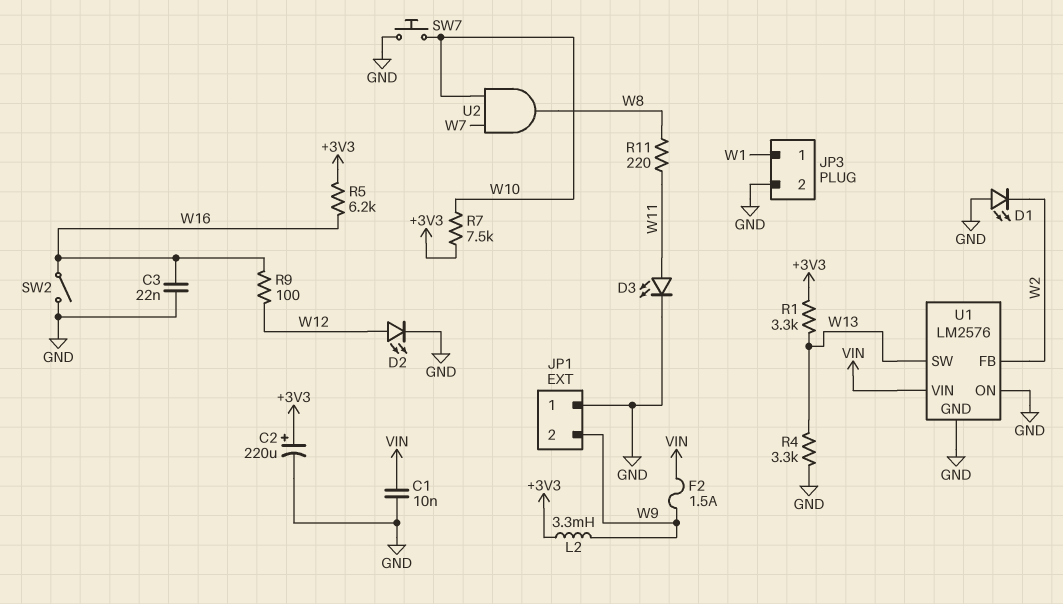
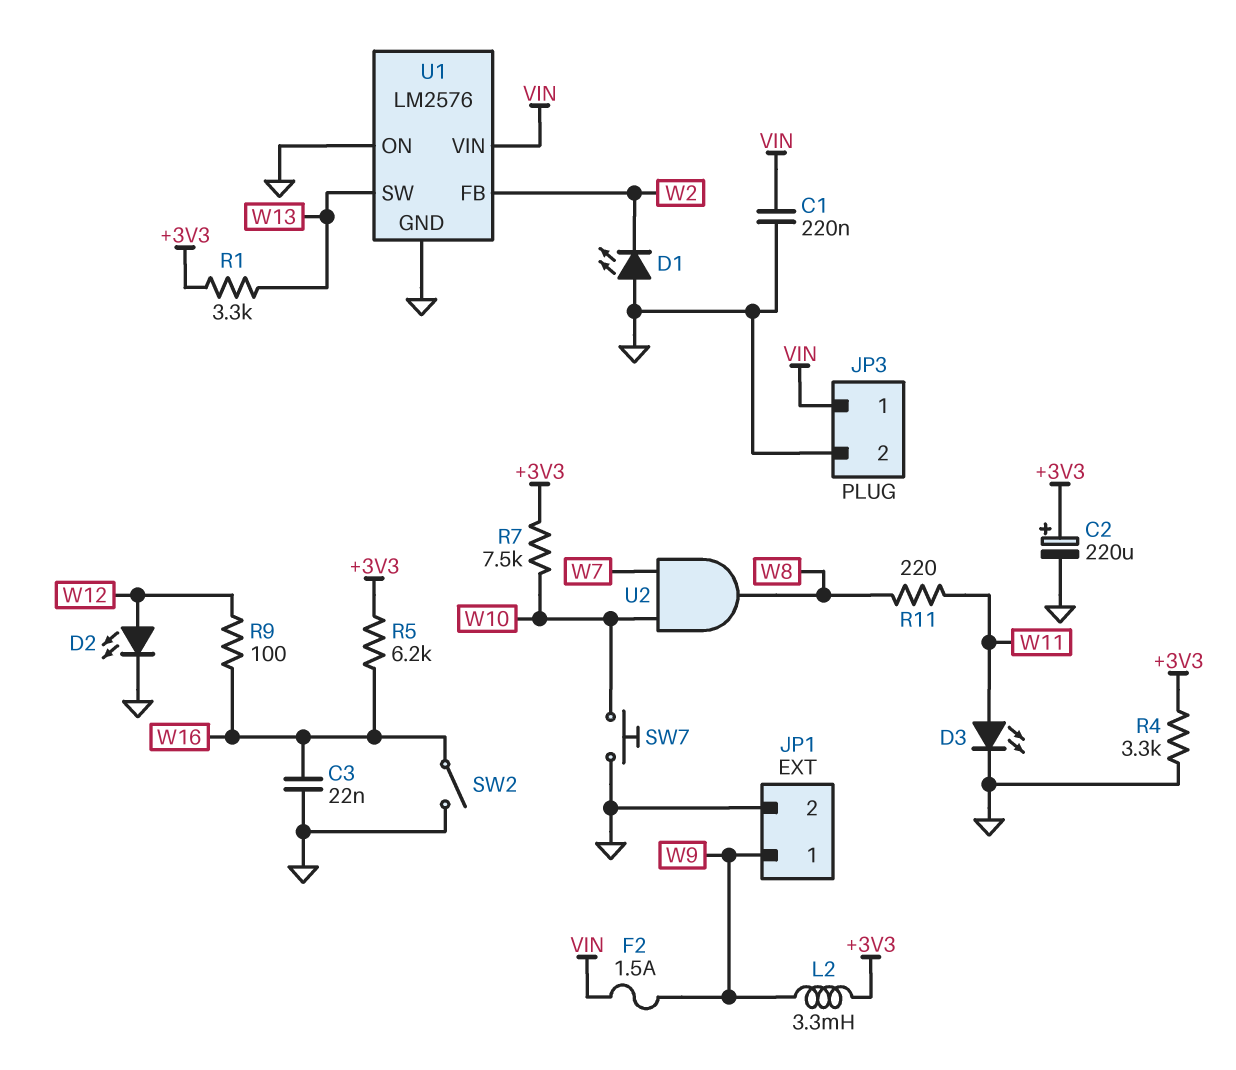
C1: 10nF (GND, VIN) -> 220nF (GND, VIN)
JP1 pin 1: GND -> W9
JP1 pin 2: W9 -> GND
JP3 pin 1: W1 -> VIN
R4: 3.3k (GND, W13) -> 3.3k (+3V3, GND)

